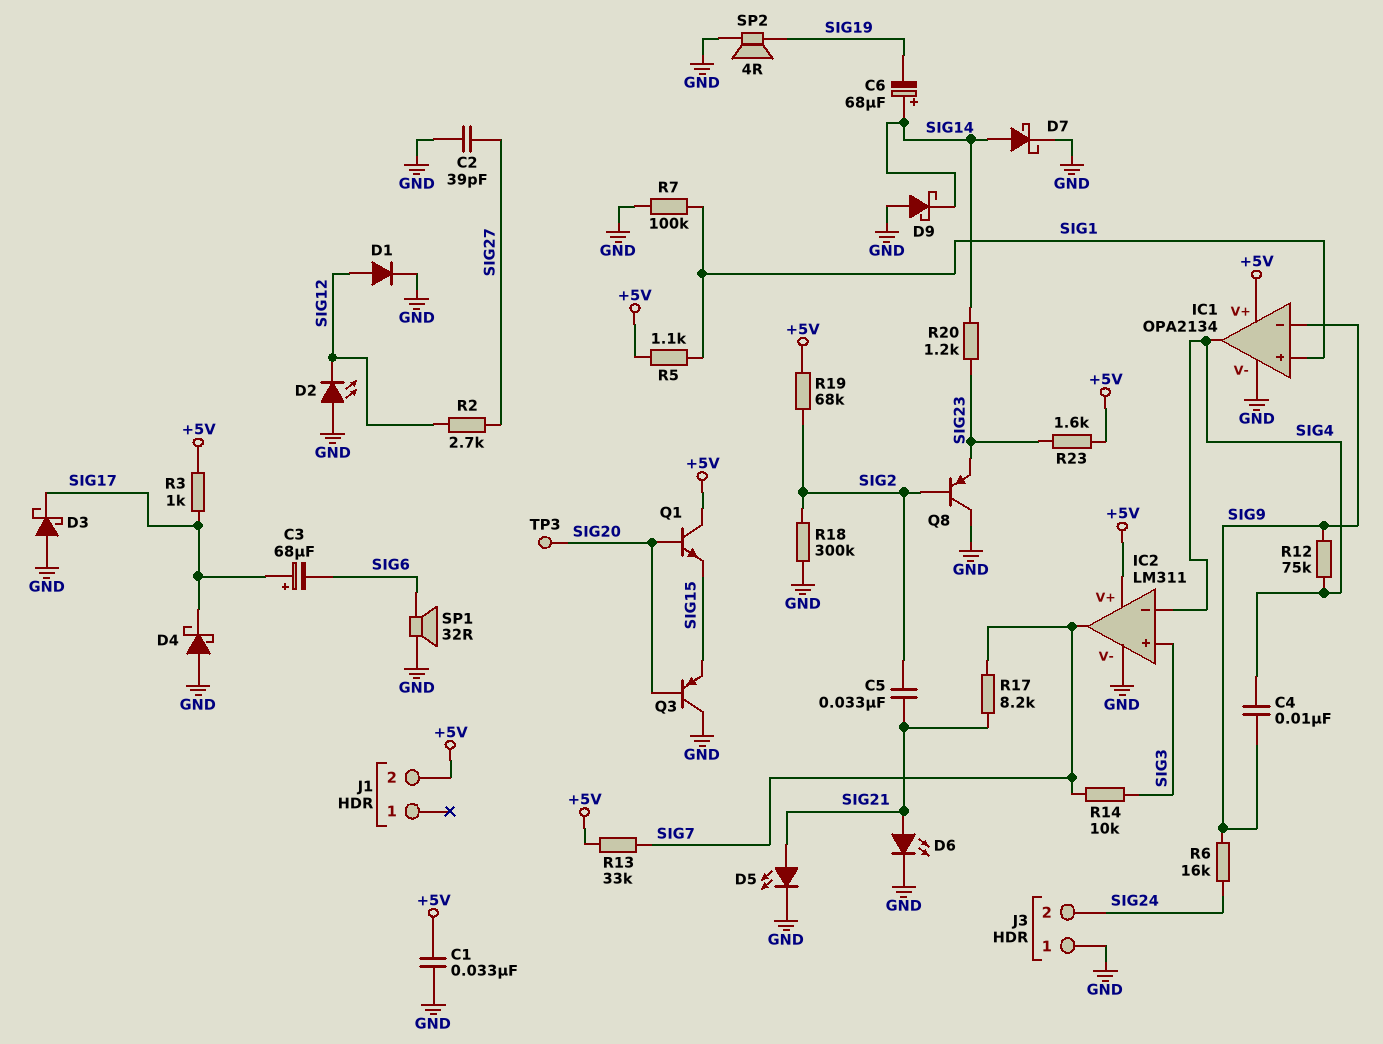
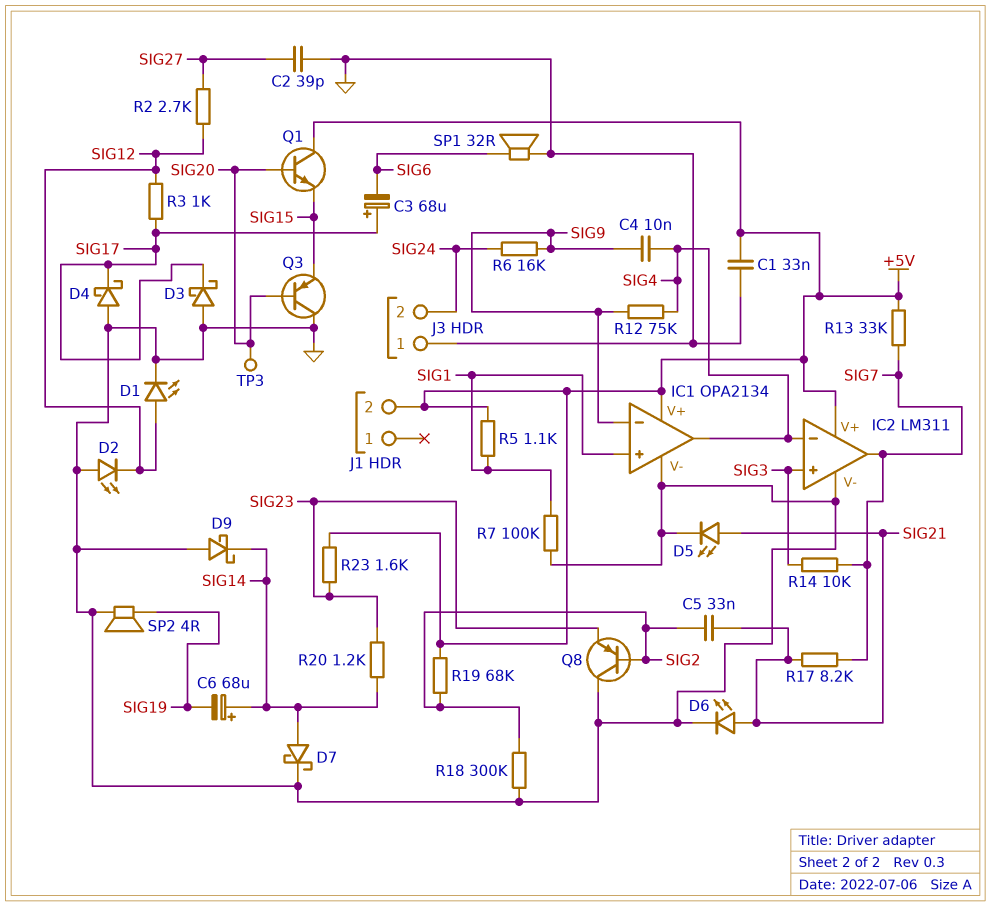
D1: diode (A SIG12, K GND) -> LED (A SIG12, K GND)
R3: 1k (+5V, SIG17) -> 1k (SIG12, SIG17)

